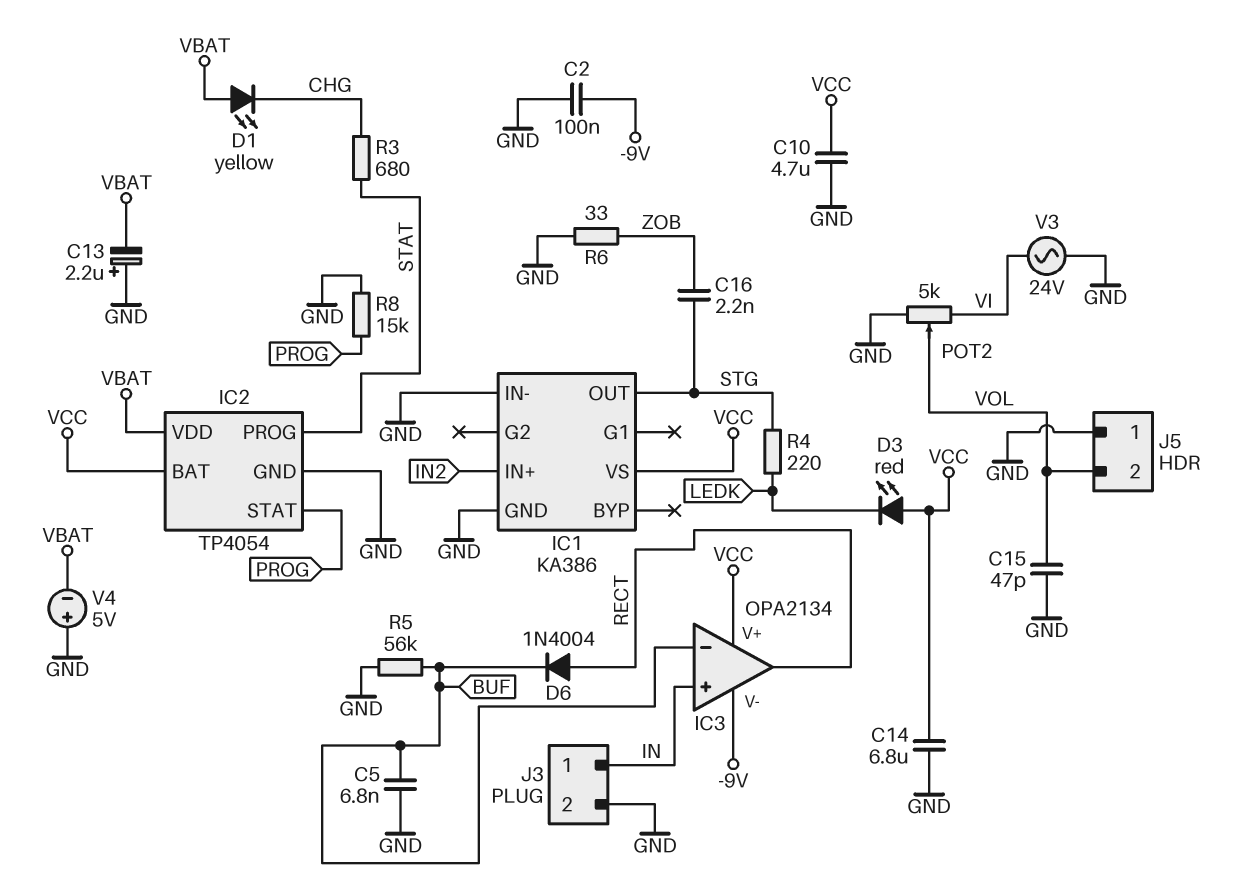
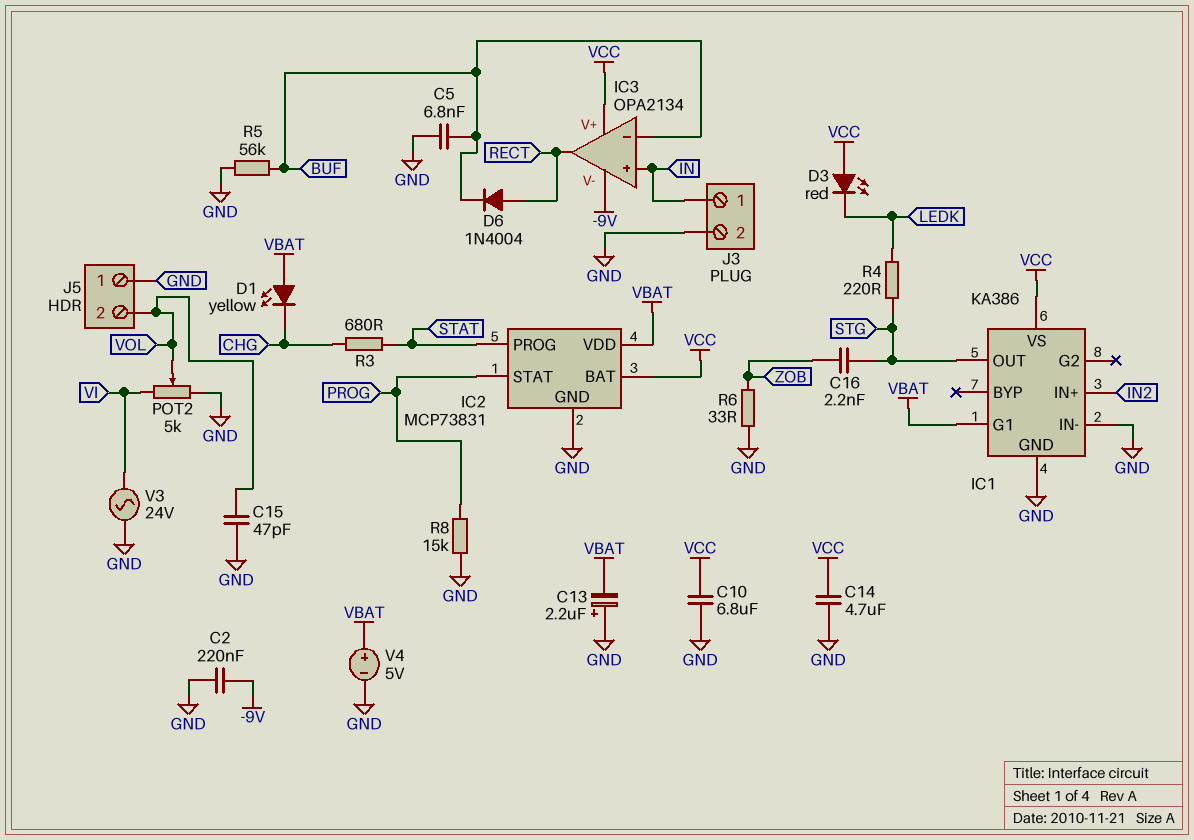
C2: 100nF (-9V, GND) -> 220nF (-9V, GND)
C10: 4.7uF (GND, VCC) -> 6.8uF (GND, VCC)
C14: 6.8uF (GND, VCC) -> 4.7uF (GND, VCC)
IC1 pin G1: none -> VBAT
IC2: TP4054 -> MCP73831
V4: 5V (plus GND, minus VBAT) -> 5V (plus VBAT, minus GND)

